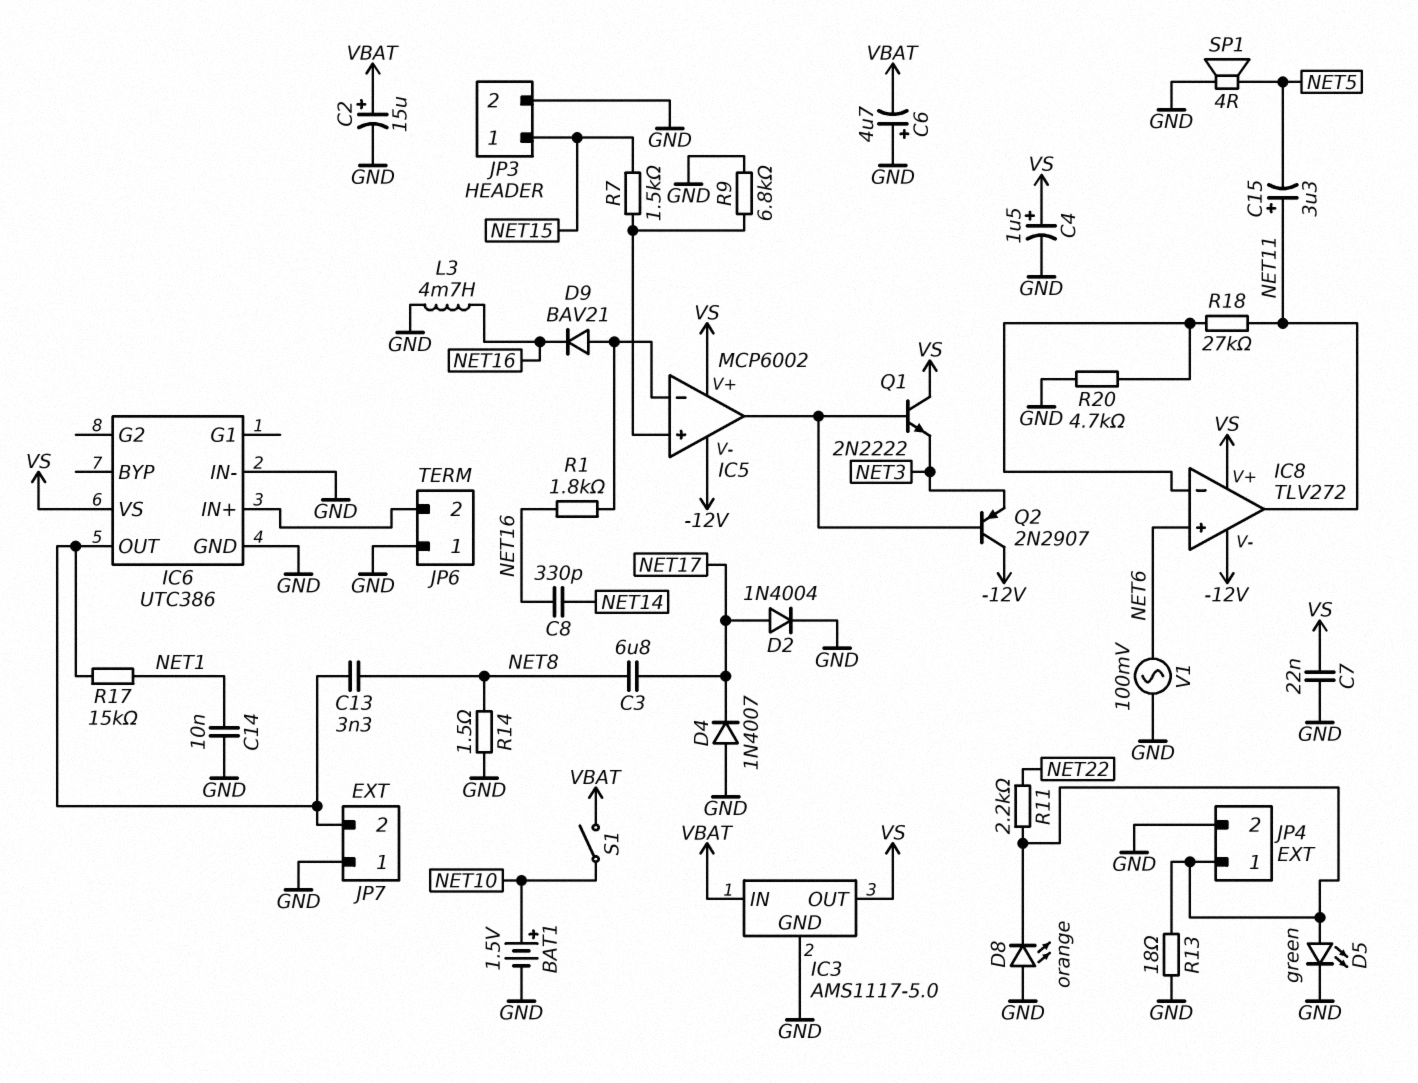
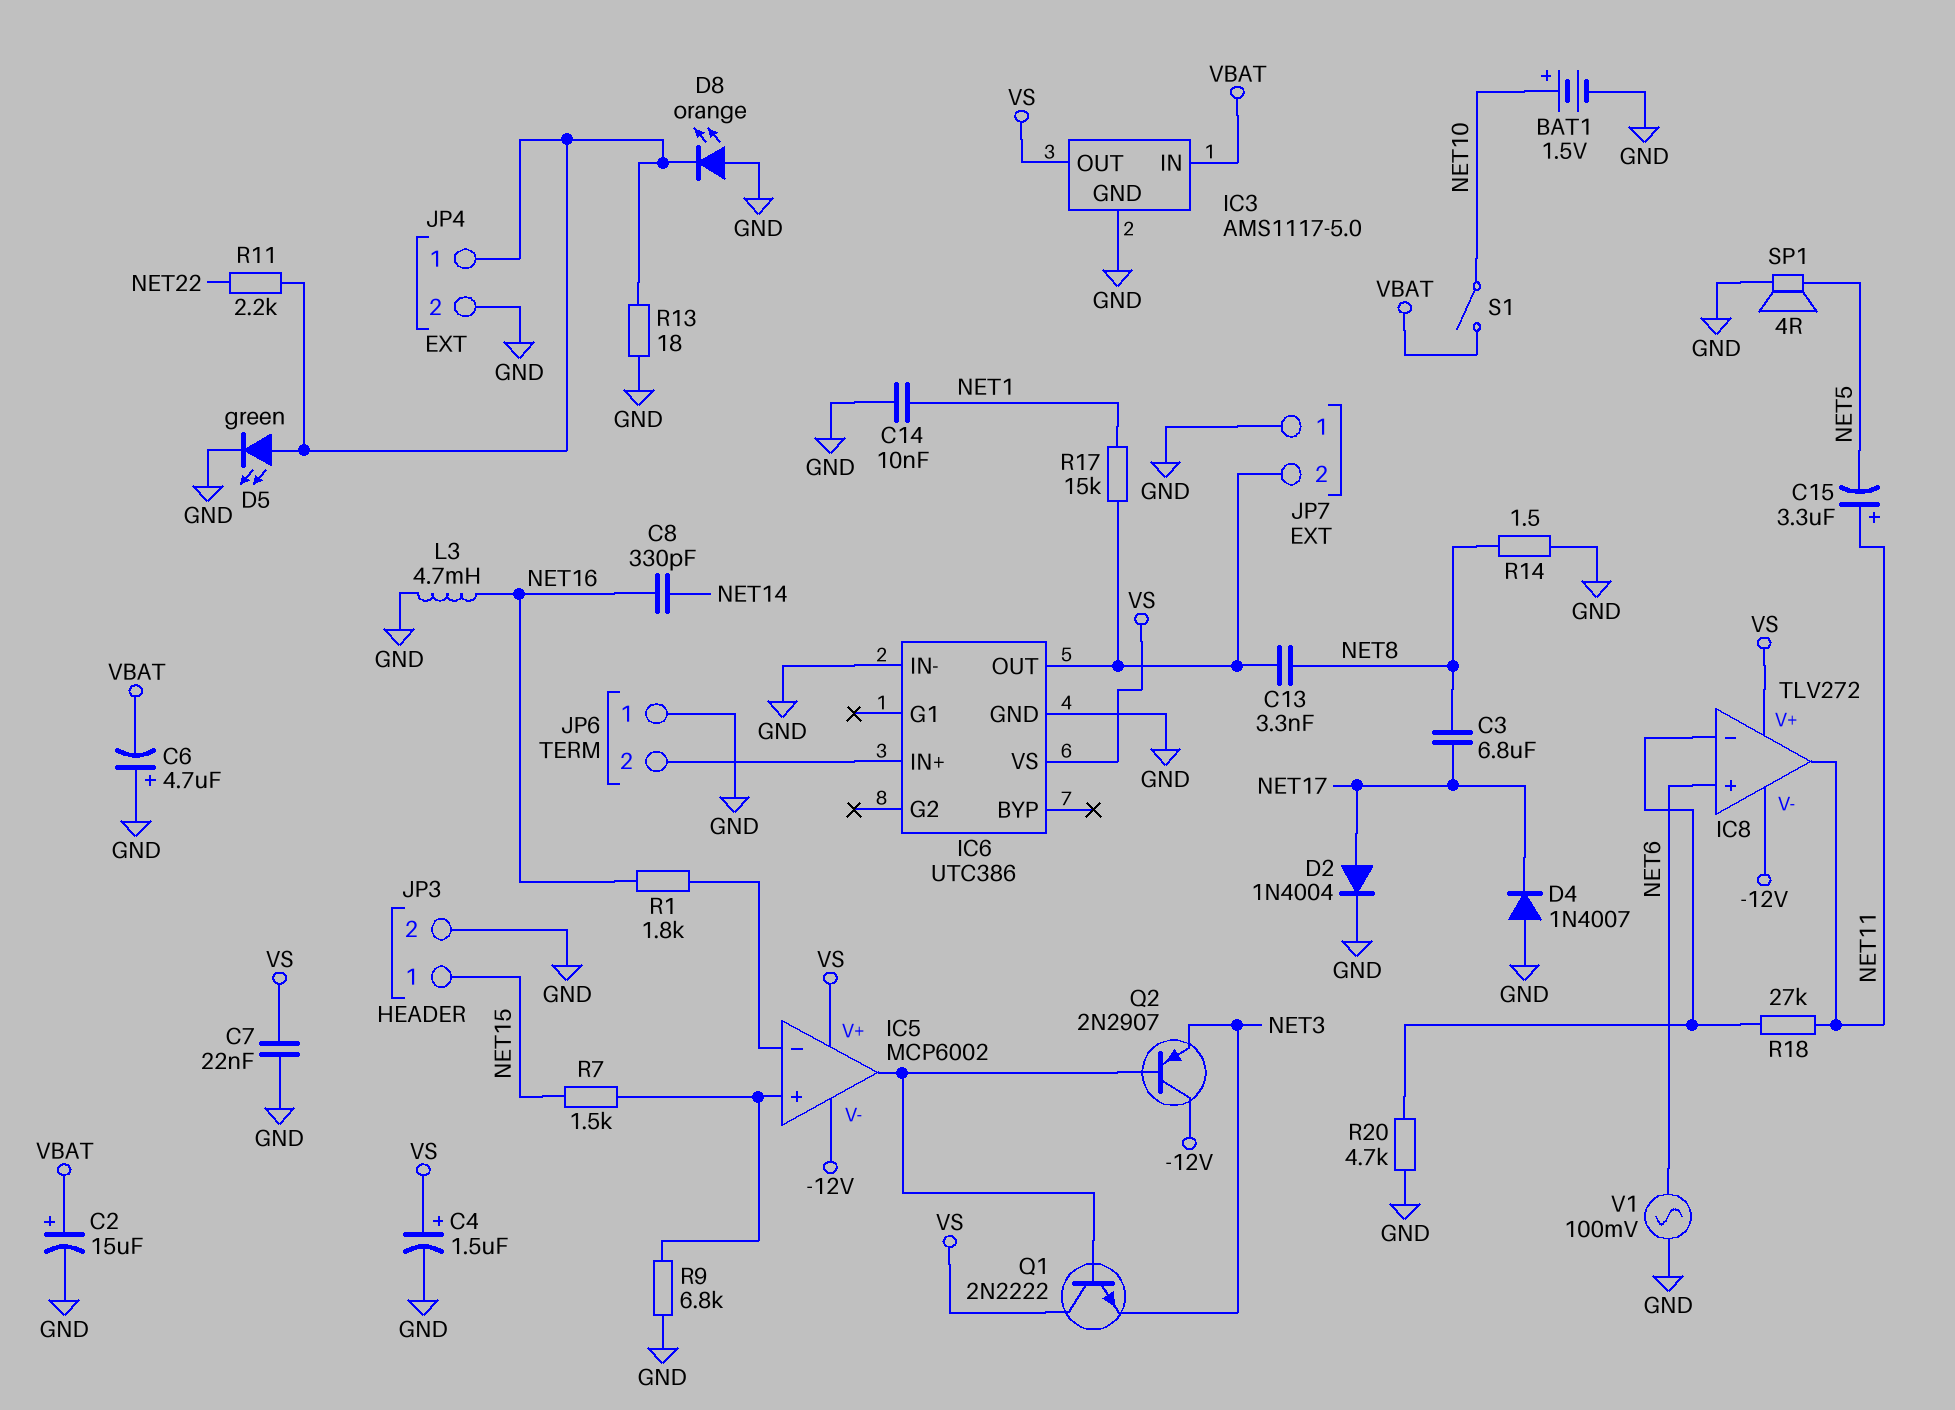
D9: diode BAV21 (A IC5/in-, K NET16) -> none

